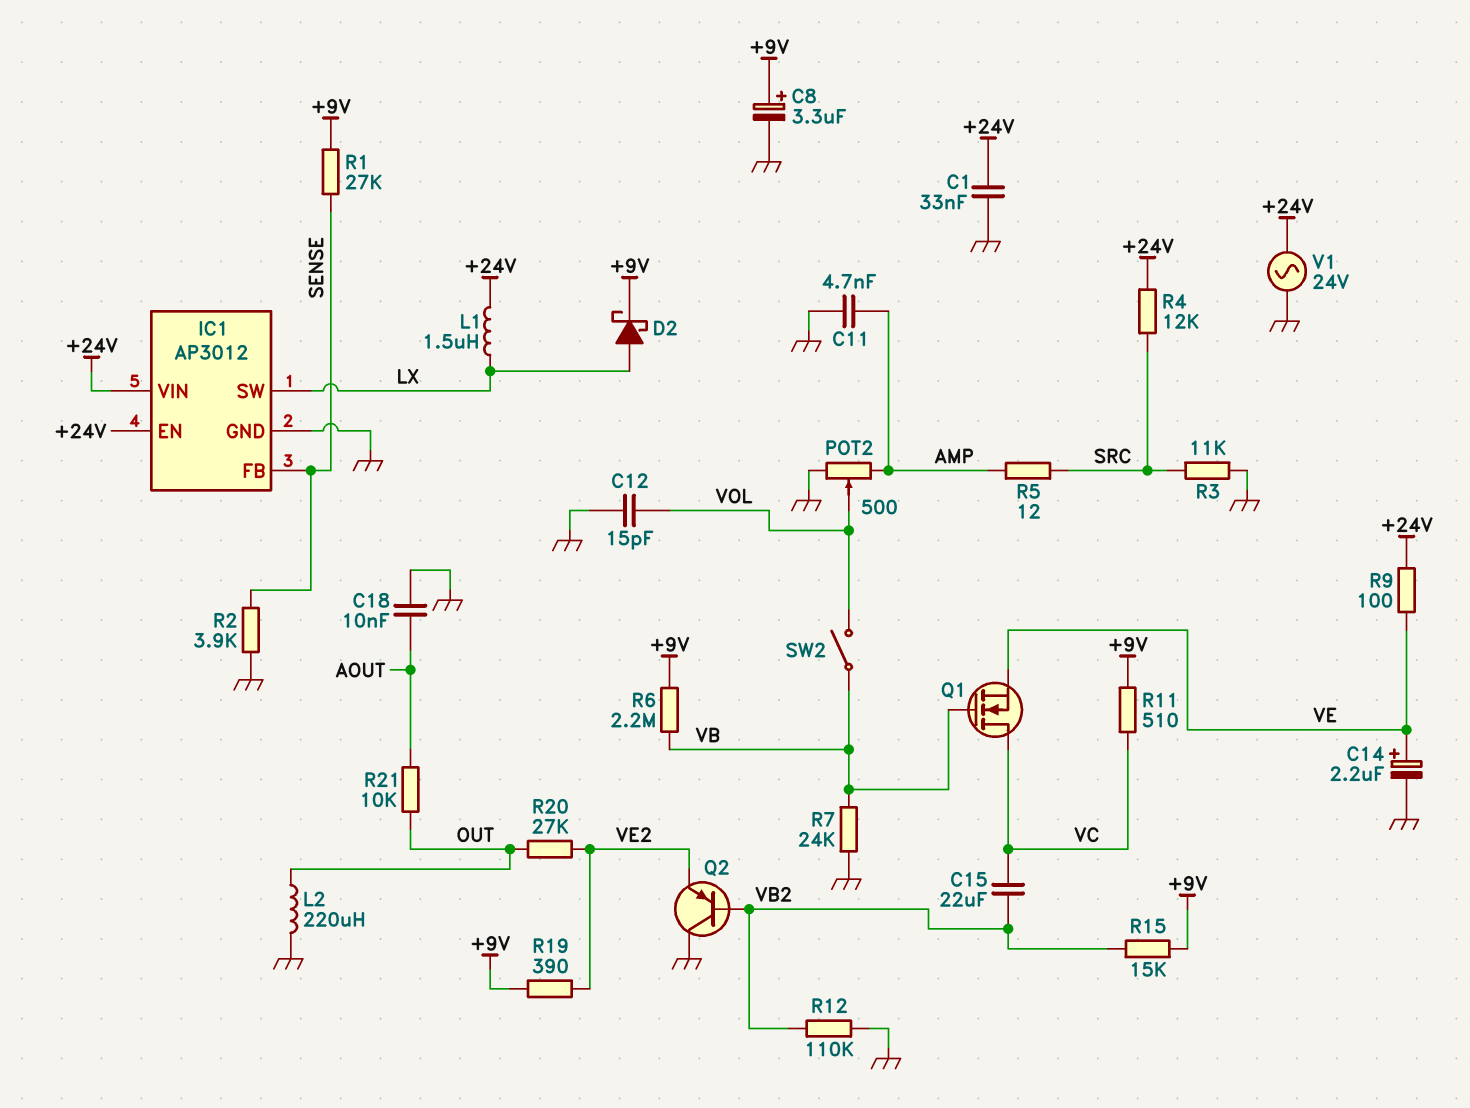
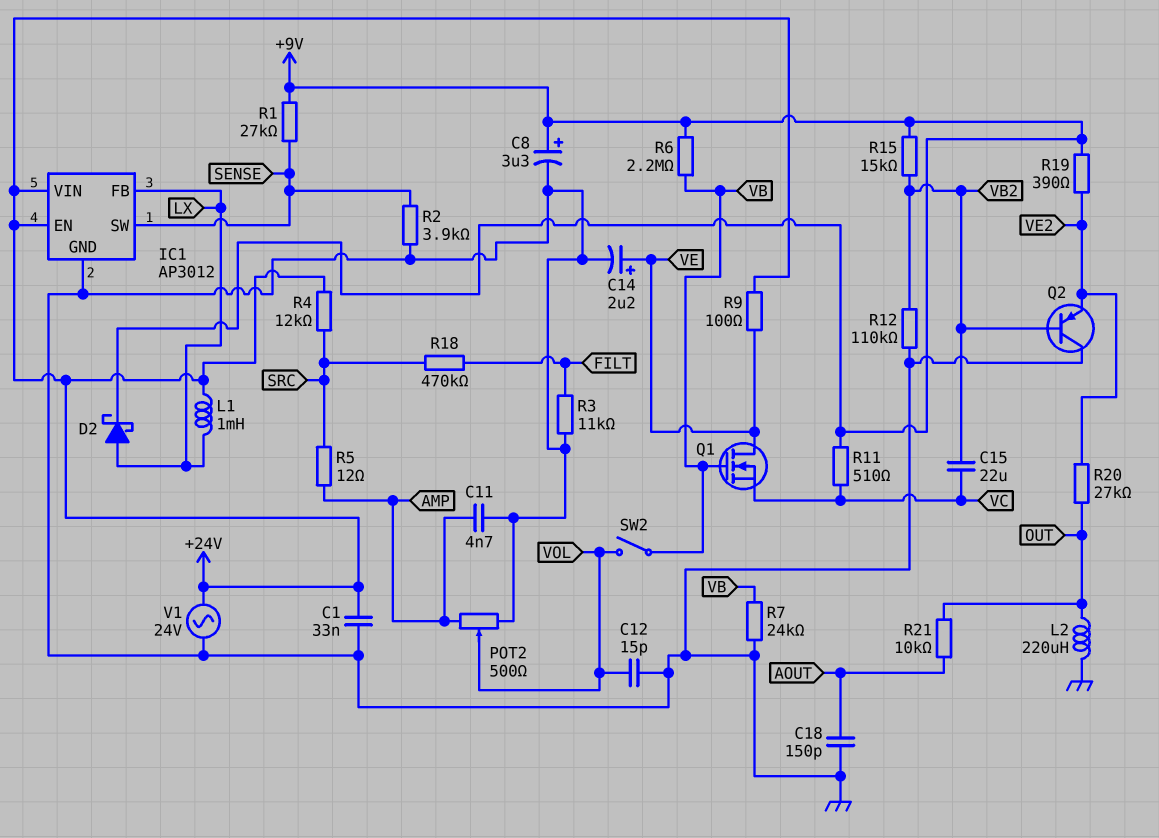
C18: 10nF (AOUT, GND) -> 150pF (AOUT, GND)
IC1 pin FB: SENSE -> LX
IC1 pin SW: LX -> SENSE
L1: 1.5uH (+24V, LX) -> 1mH (+24V, LX)
Q1: NMOS (G VB, D VC, S VE) -> NMOS (G VB, D VE, S VC)
R3: 11k (GND, SRC) -> 11k (FILT, GND)
R18: none -> 470k (FILT, SRC)

